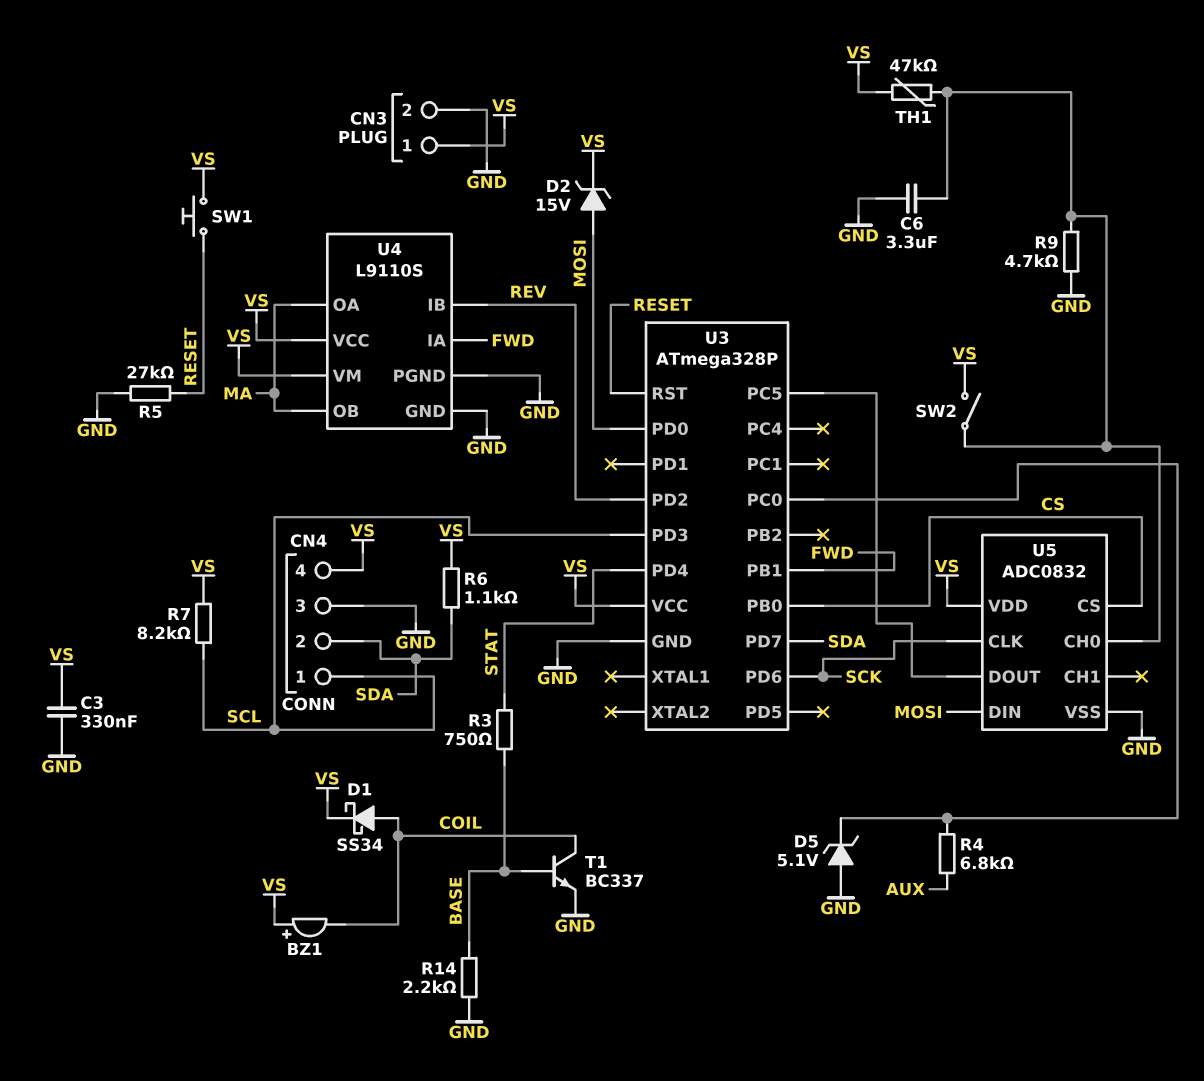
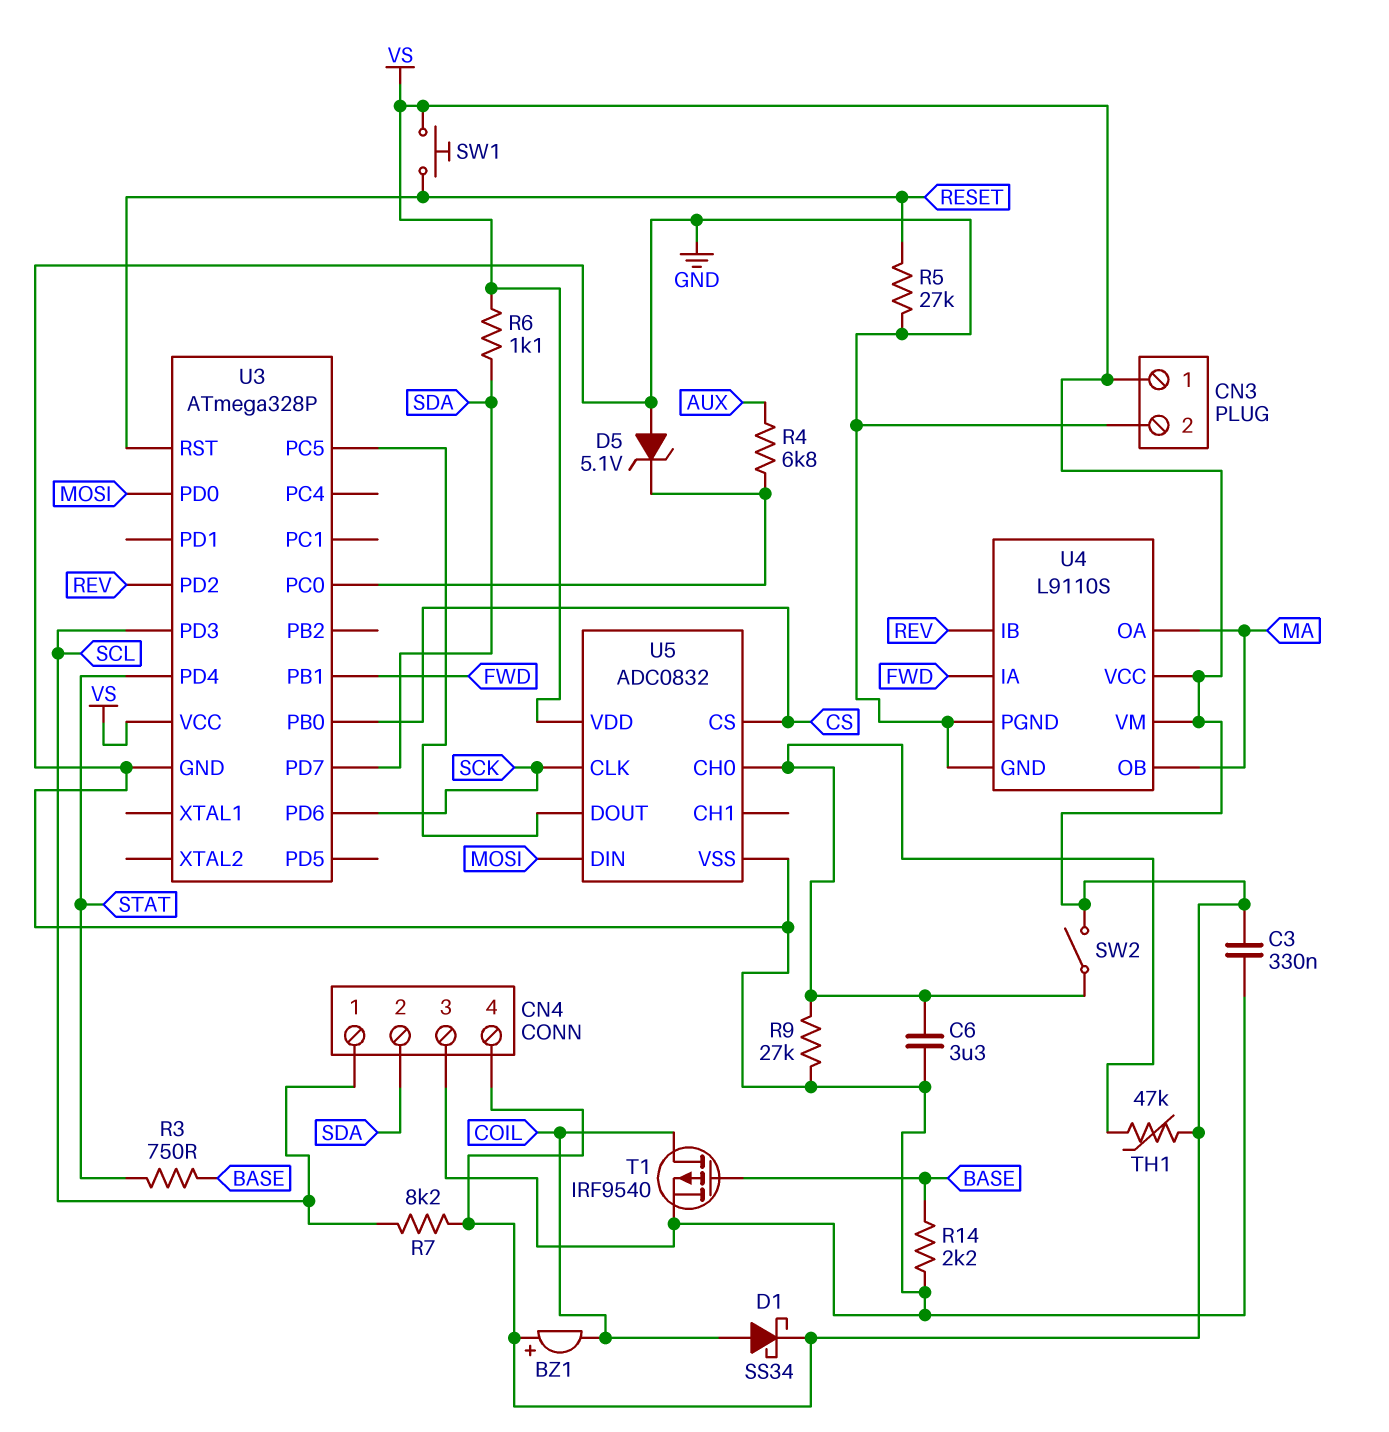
D2: zener 15V (A MOSI, K VS) -> none
R9: 4.7k (GND, U5/CH0) -> 27k (GND, U5/CH0)
T1: NPN BC337 (B BASE, C COIL, E GND) -> PMOS IRF9540 (G BASE, D COIL, S GND)

